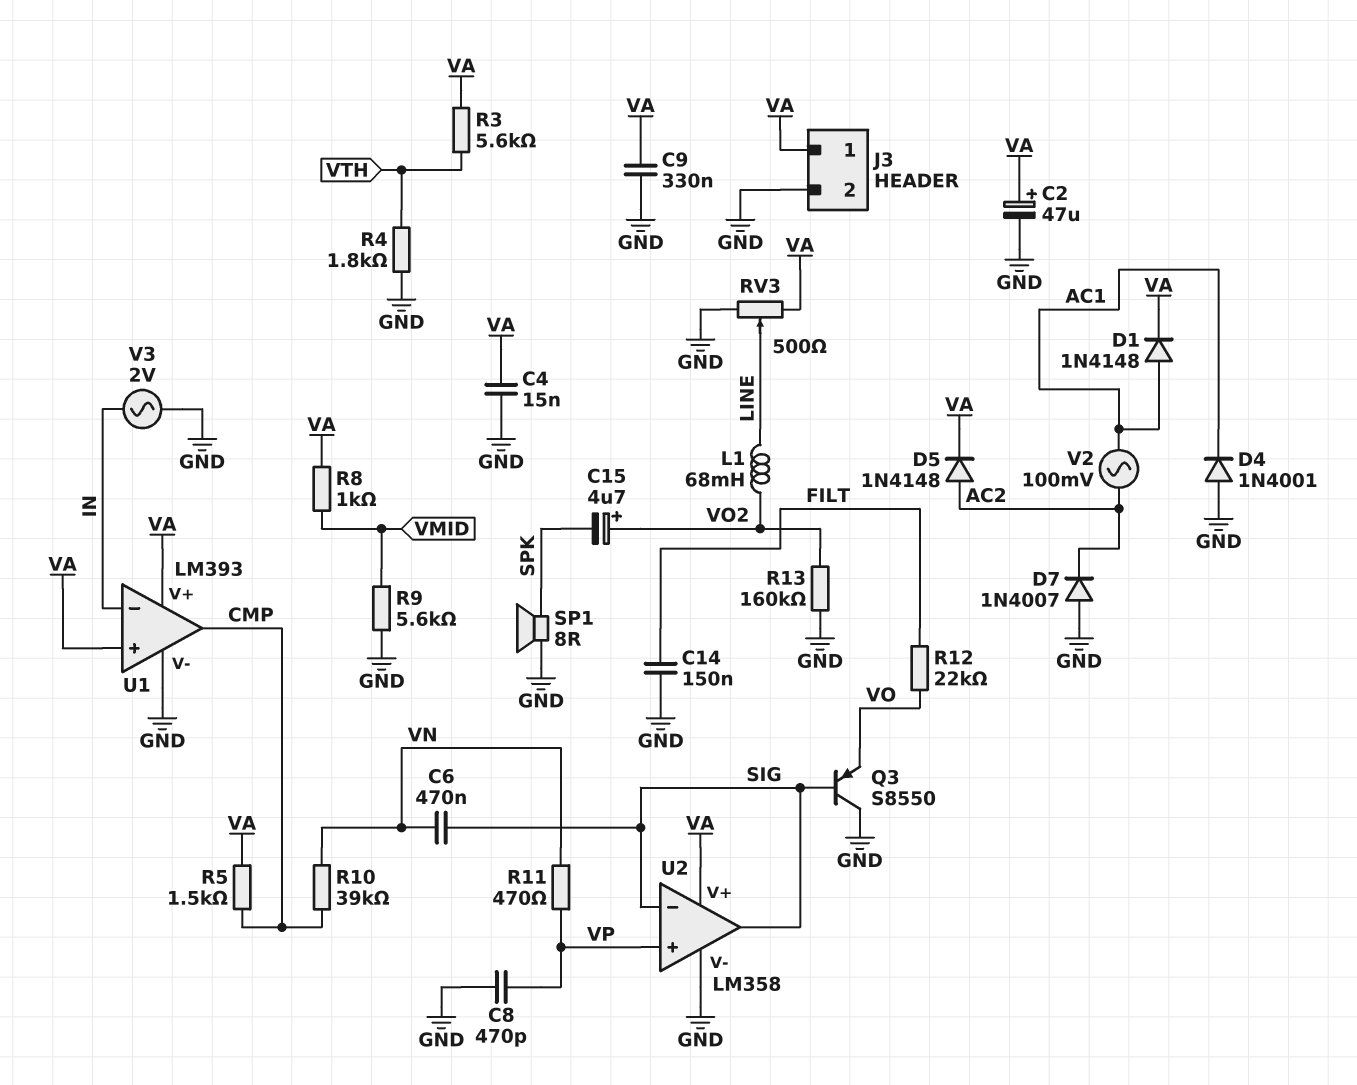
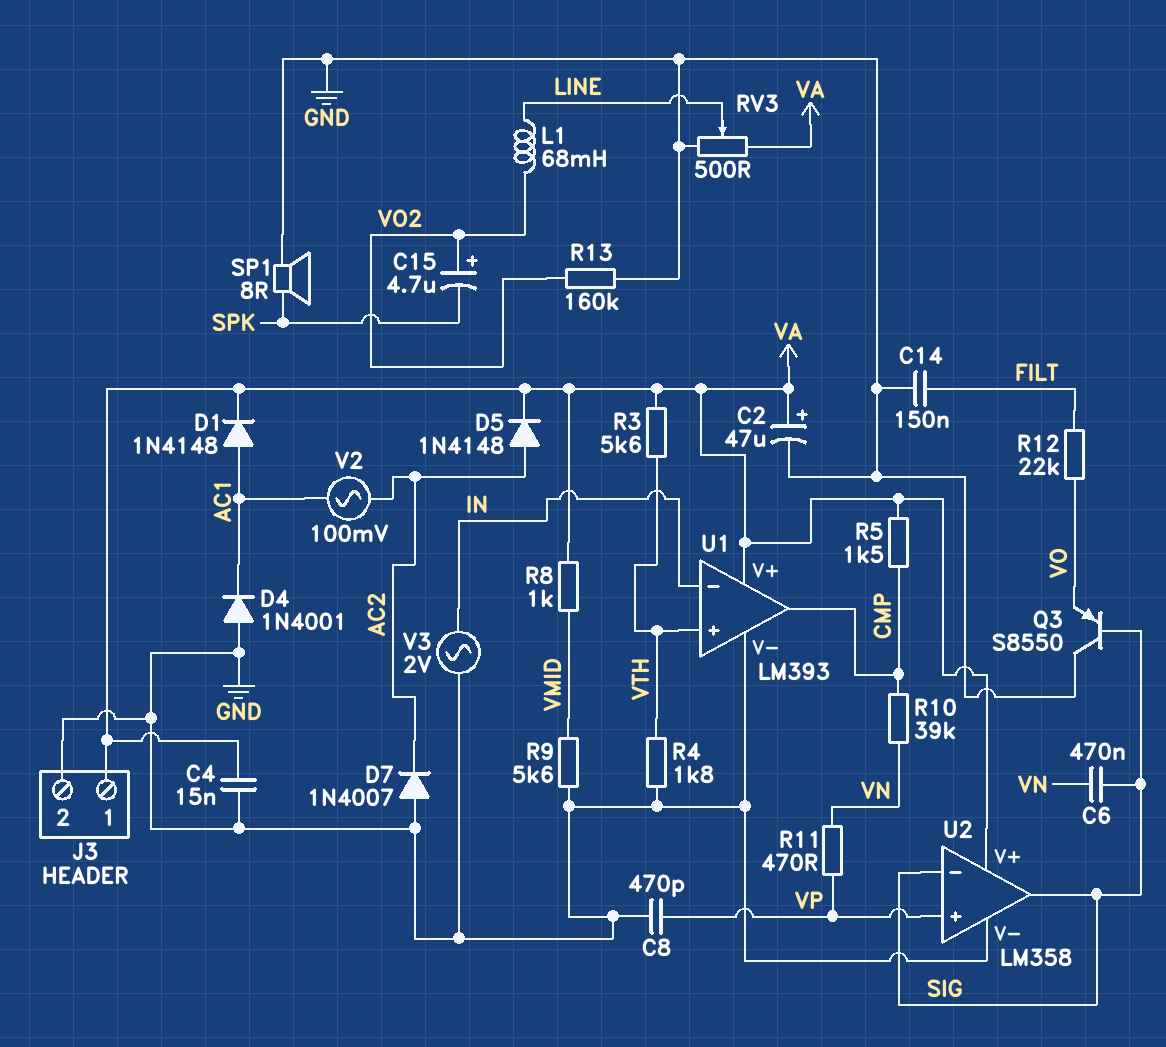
C9: 330nF (GND, VA) -> none
U1 pin in+: VA -> VTH

